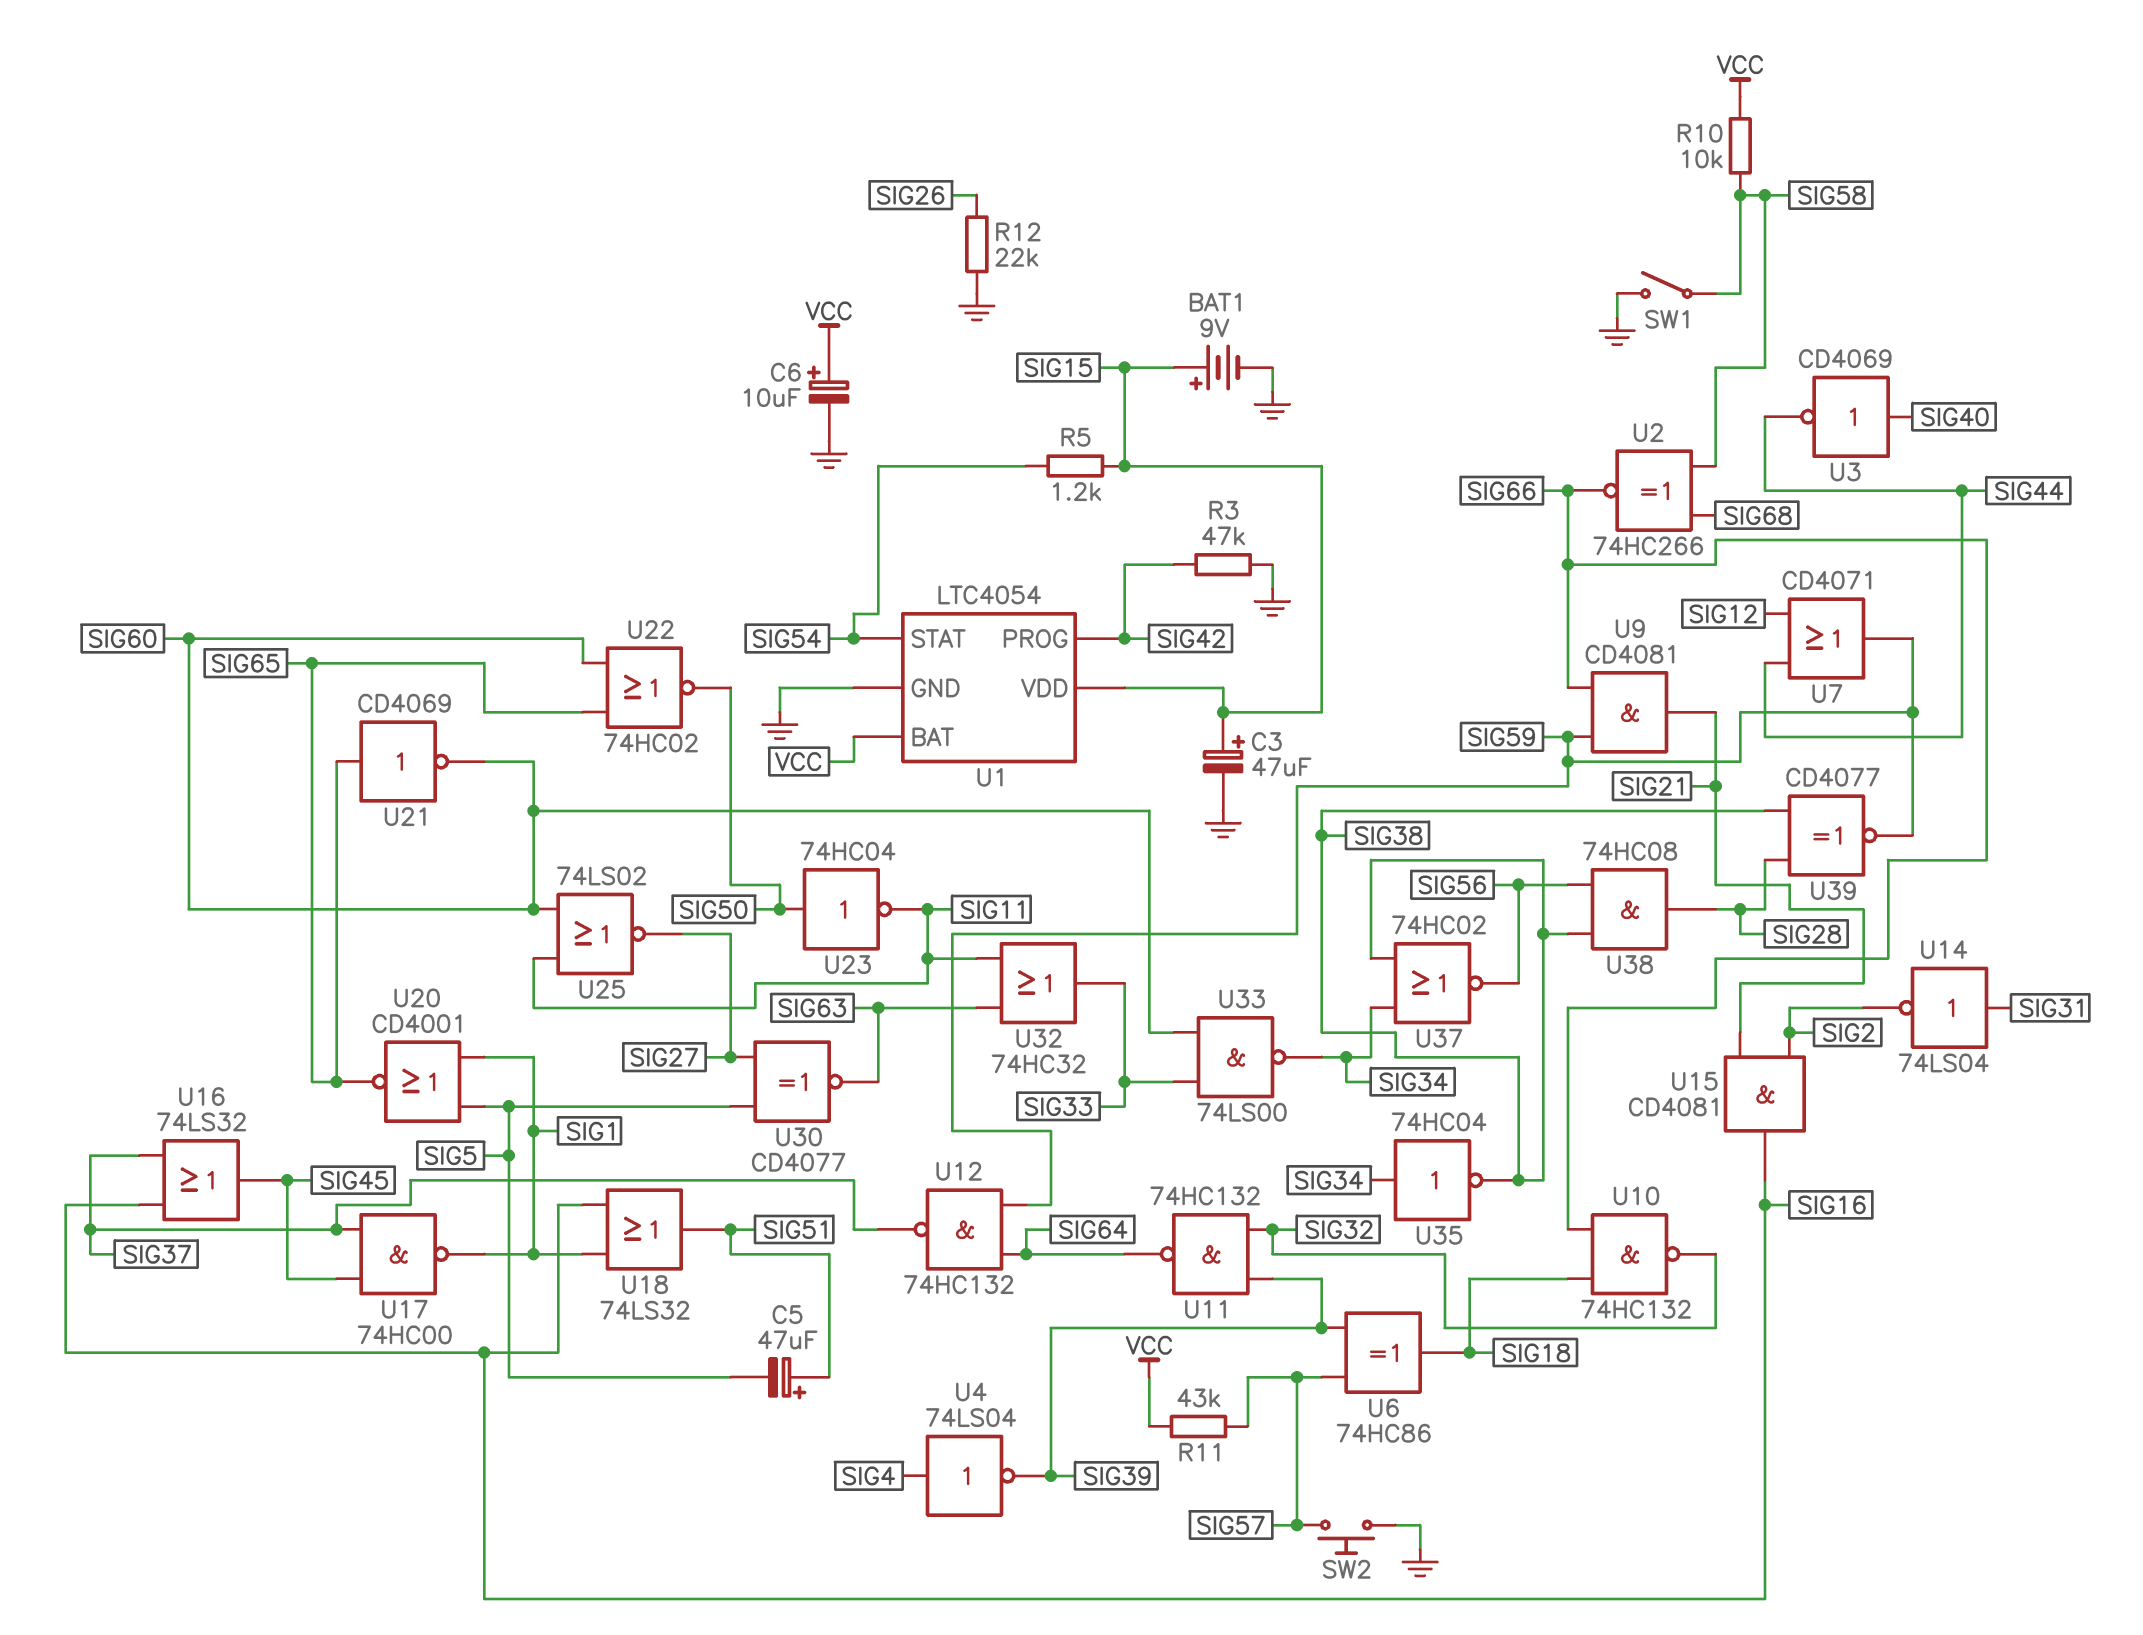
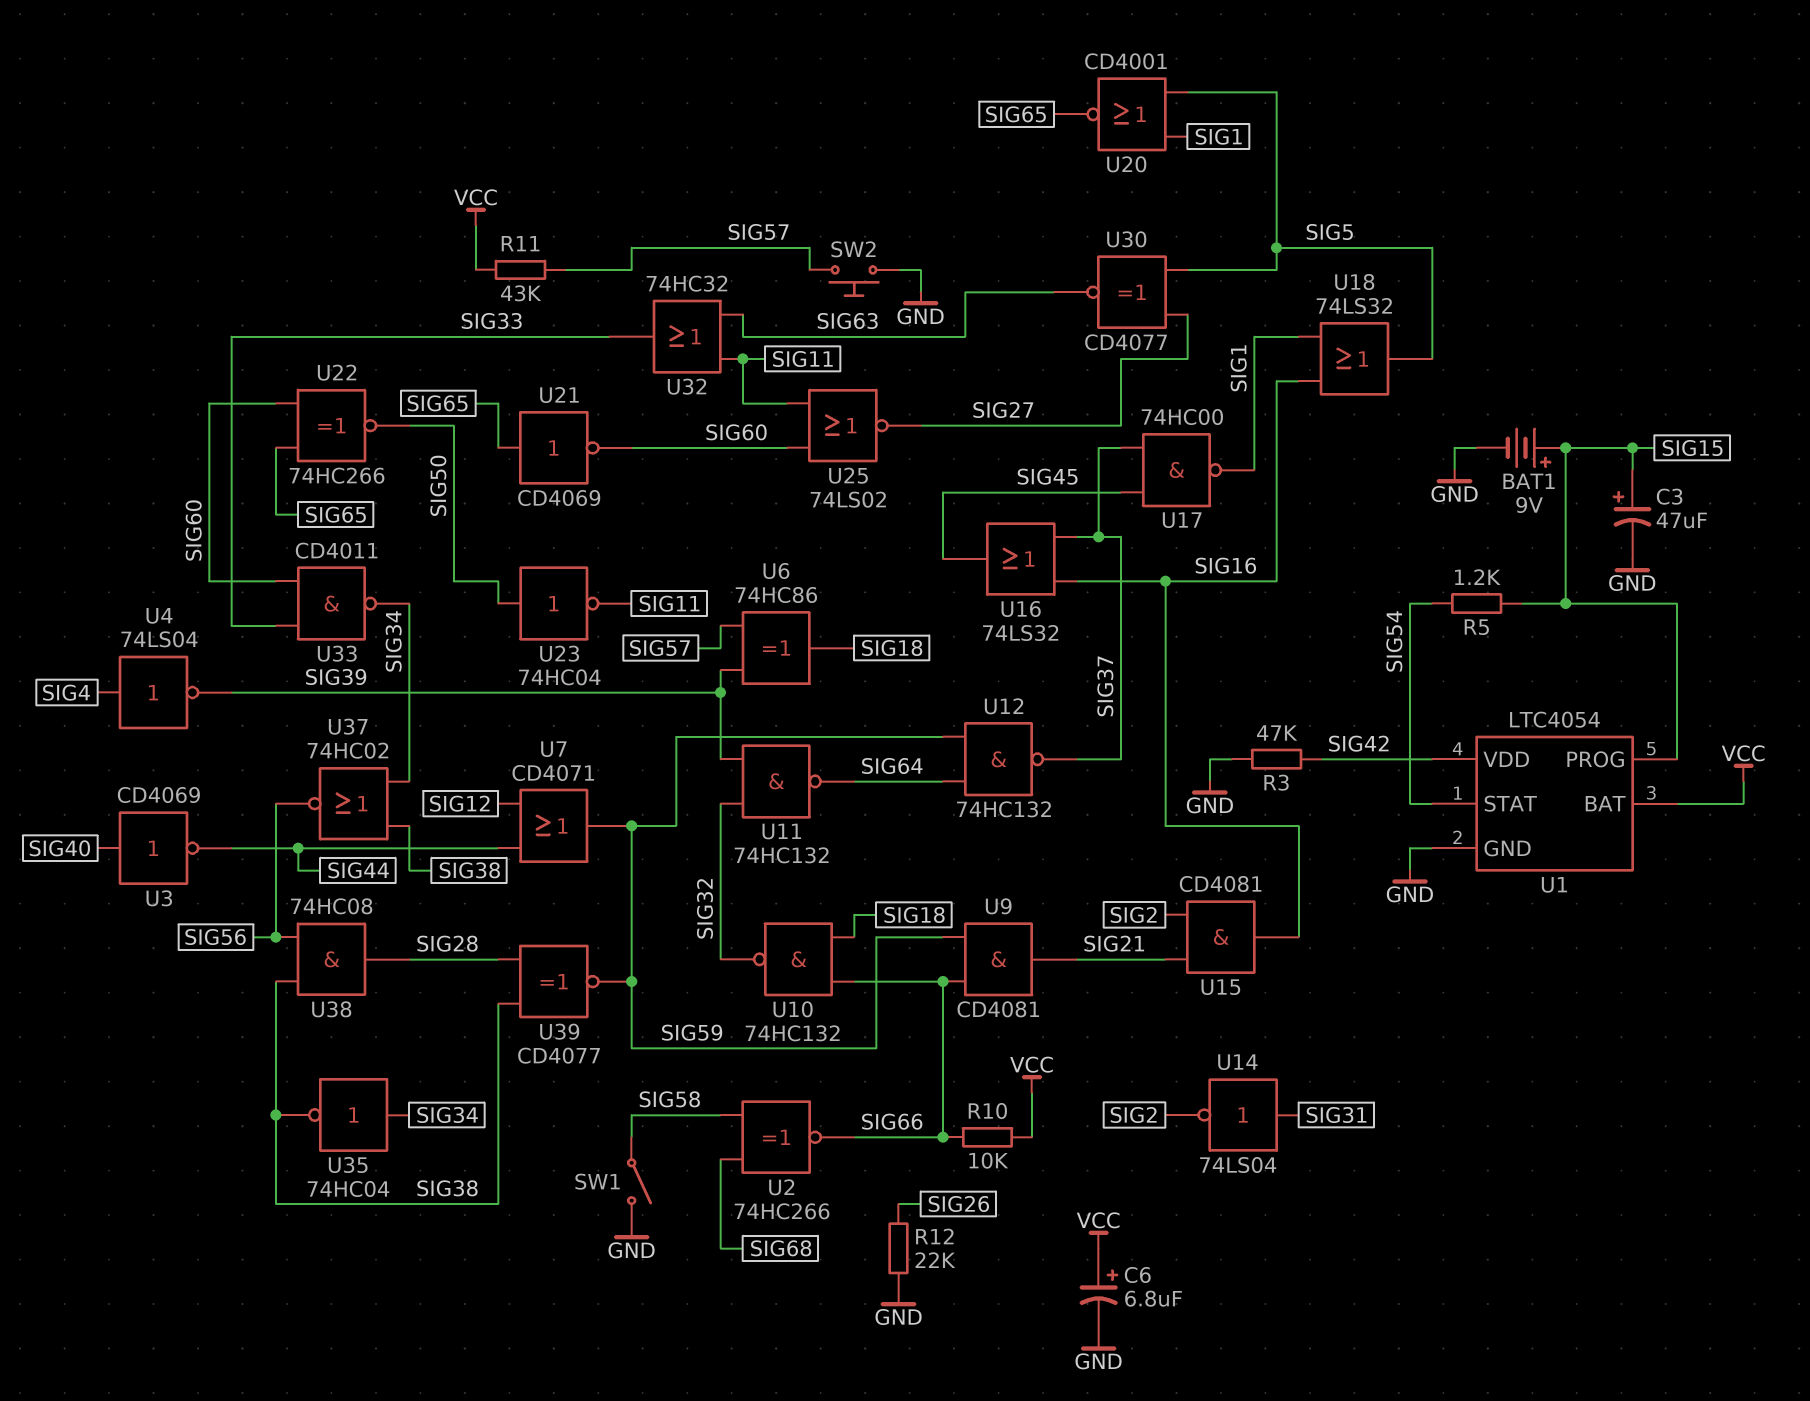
C5: 47uF (plus SIG51, minus SIG5) -> none
C6: 10uF (plus VCC, minus GND) -> 6.8uF (plus VCC, minus GND)
R10: 10k (SIG58, VCC) -> 10k (SIG66, VCC)
U1 pin PROG: SIG42 -> SIG15
U1 pin VDD: SIG15 -> SIG42
U18: OR 74LS32 (in SIG1, in SIG16, out SIG51) -> OR 74LS32 (in SIG1, in SIG16, out SIG5)
U22: NOR 74HC02 (in SIG60, in SIG65, out SIG50) -> XNOR 74HC266 (in SIG60, in SIG65, out SIG50)
U33: NAND 74LS00 (in SIG33, in SIG60, out SIG34) -> NAND CD4011 (in SIG33, in SIG60, out SIG34)

